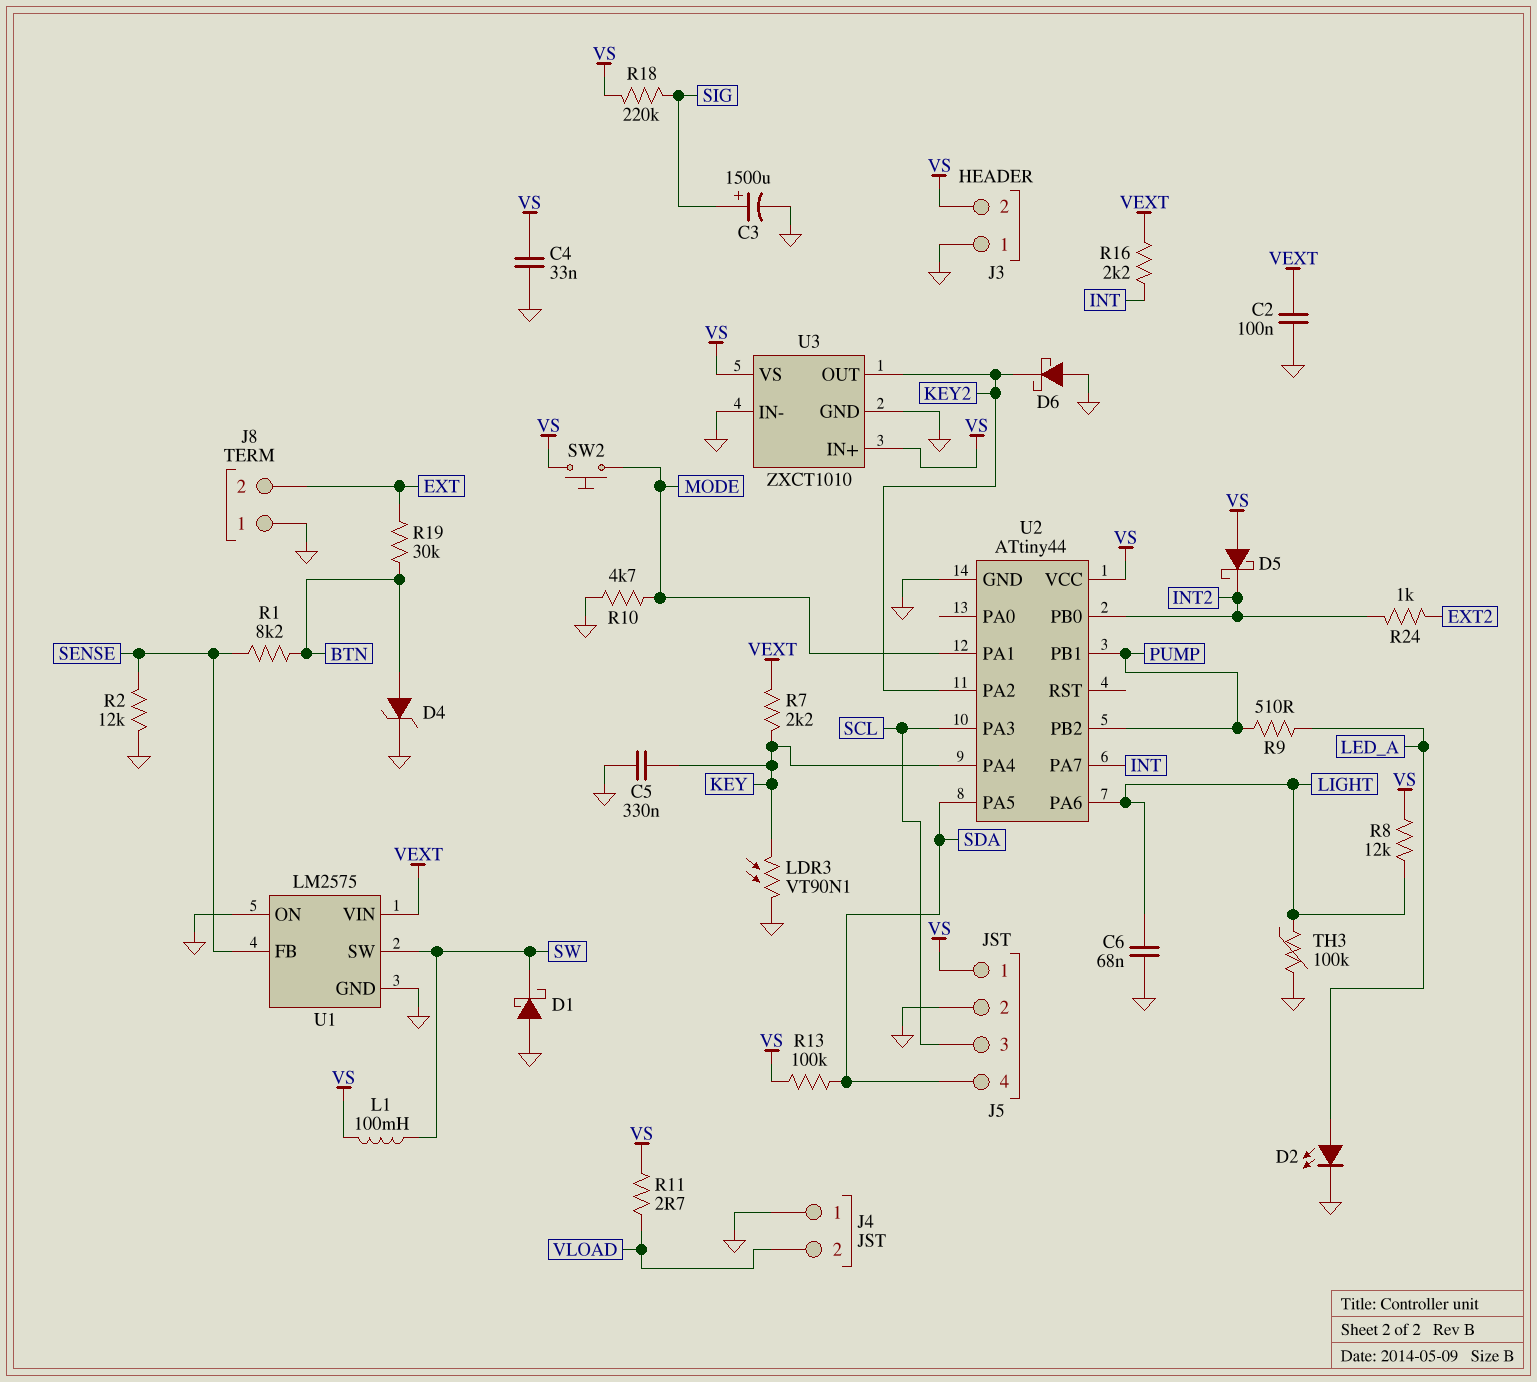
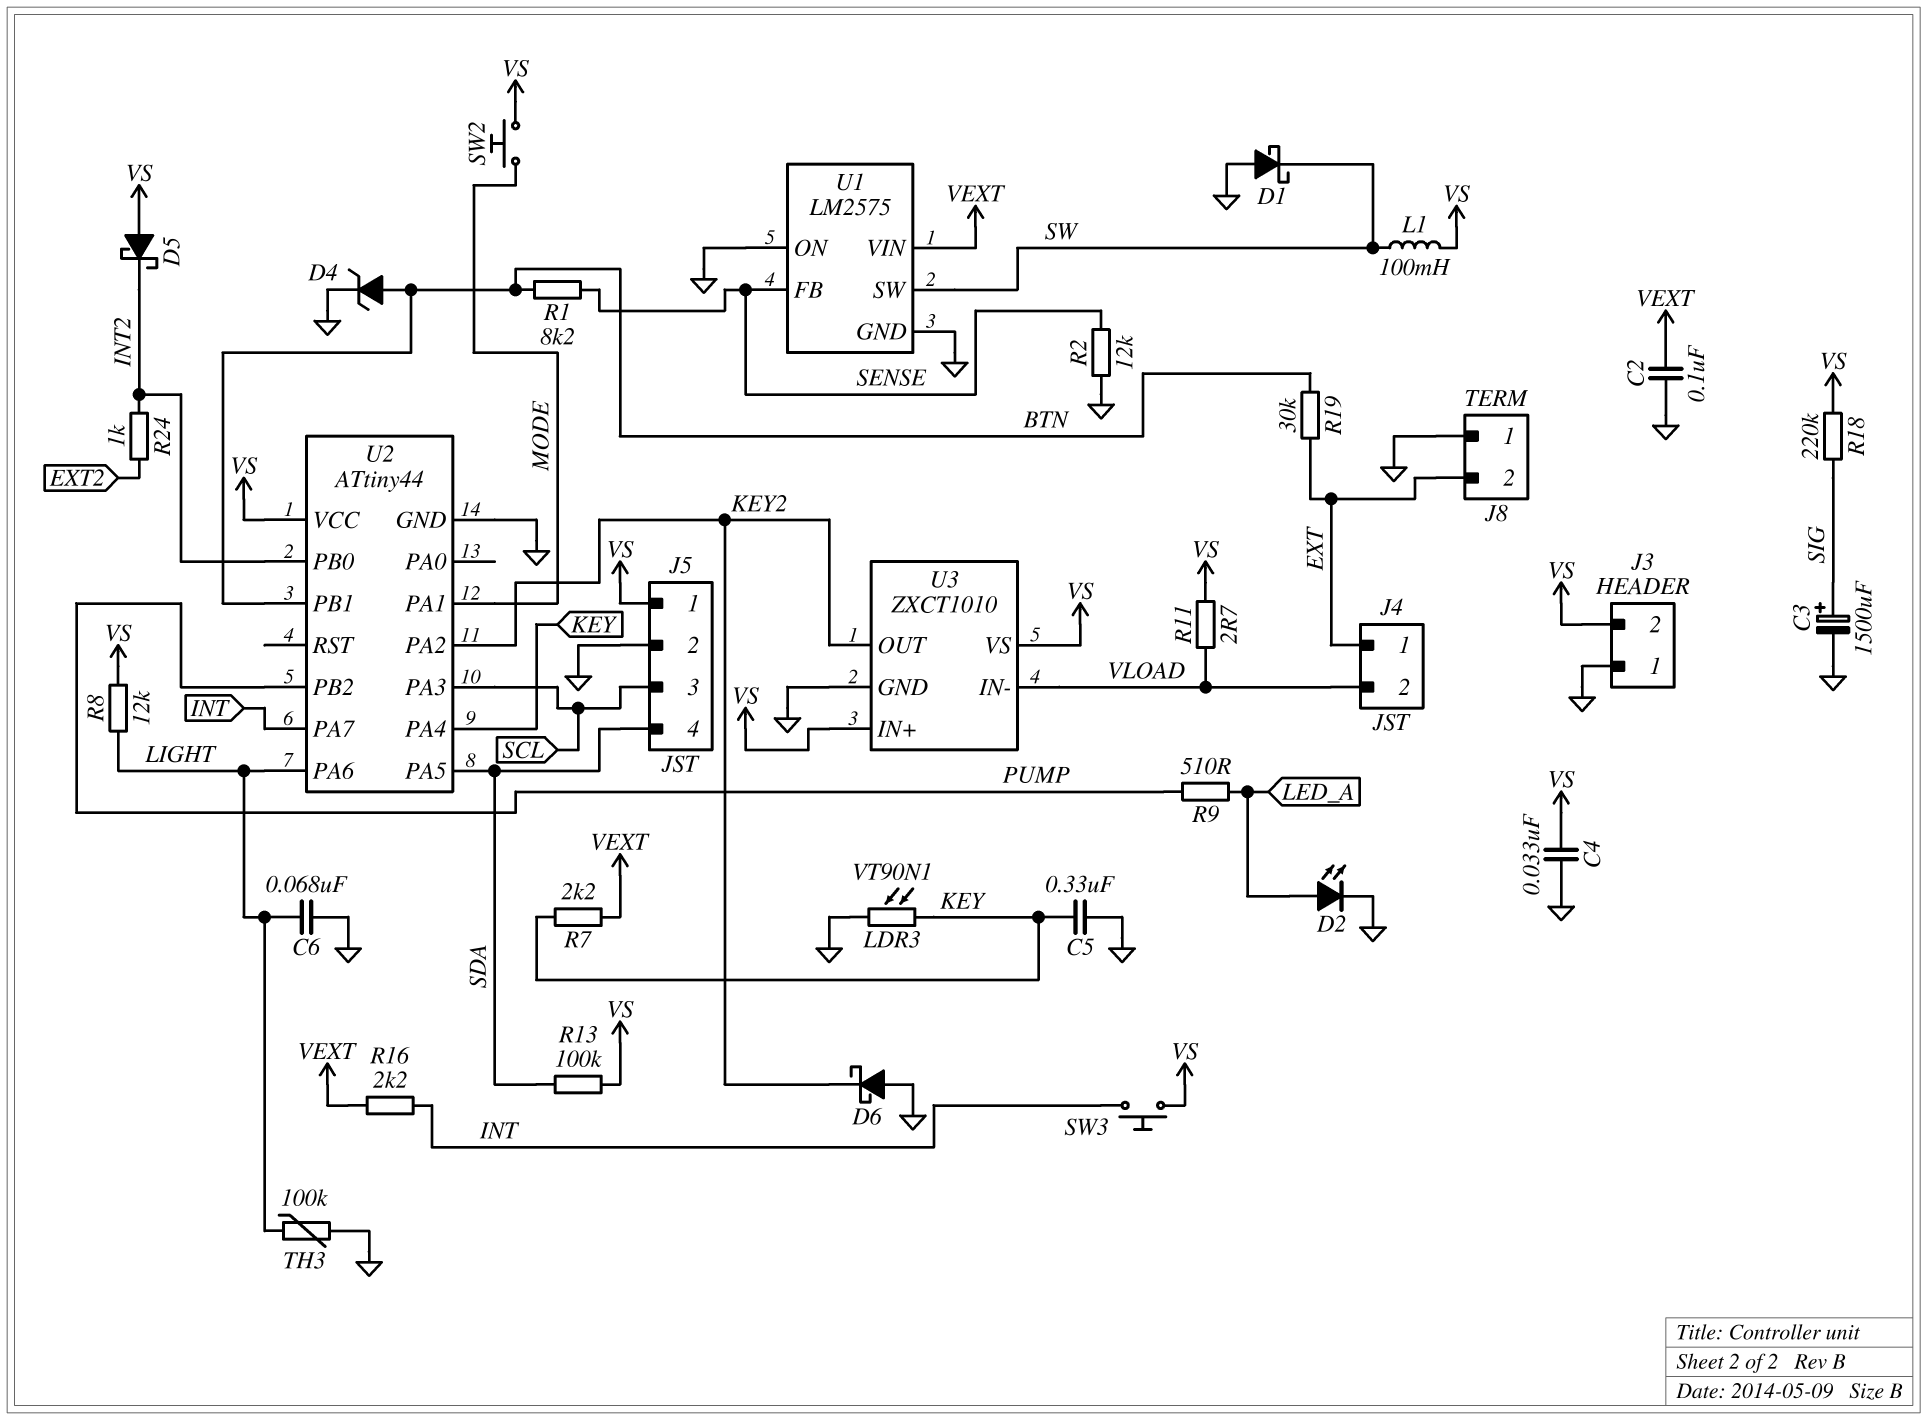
J4 pin 1: GND -> EXT
R10: 4.7k (GND, MODE) -> none
SW3: none -> button (INT, VS)
U2 pin PB1: PUMP -> BTN
U3 pin IN-: GND -> VLOAD

